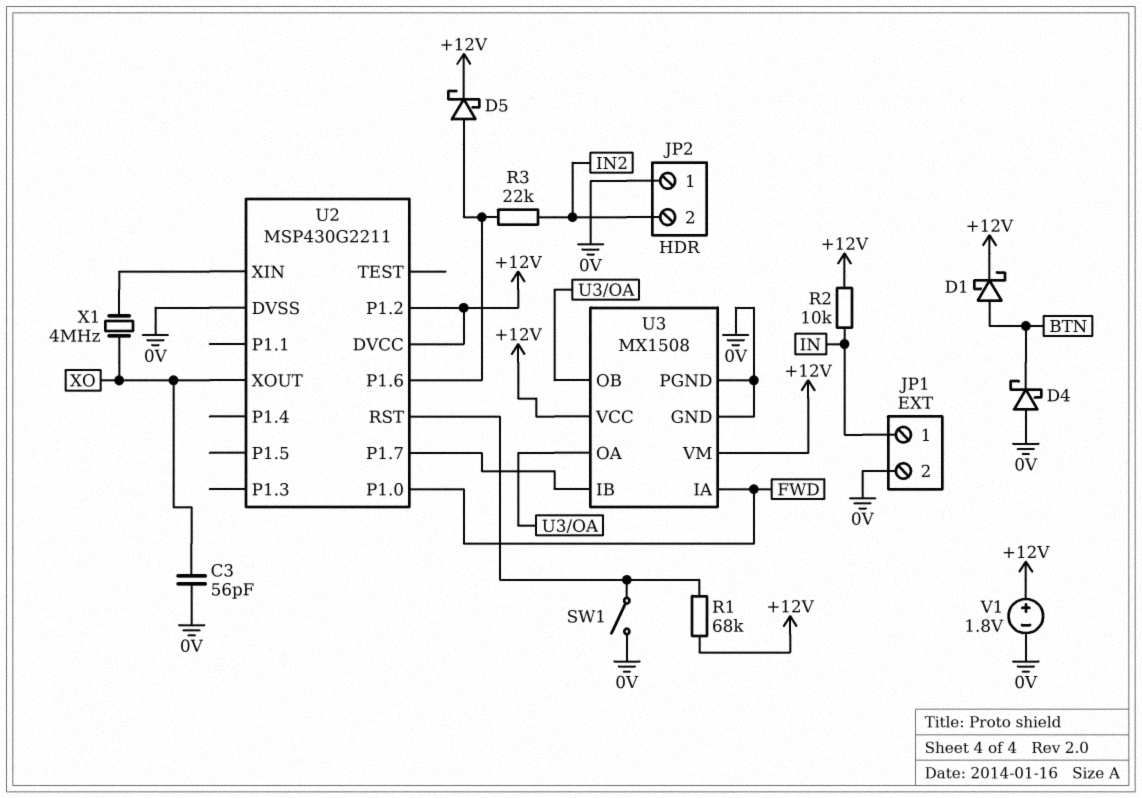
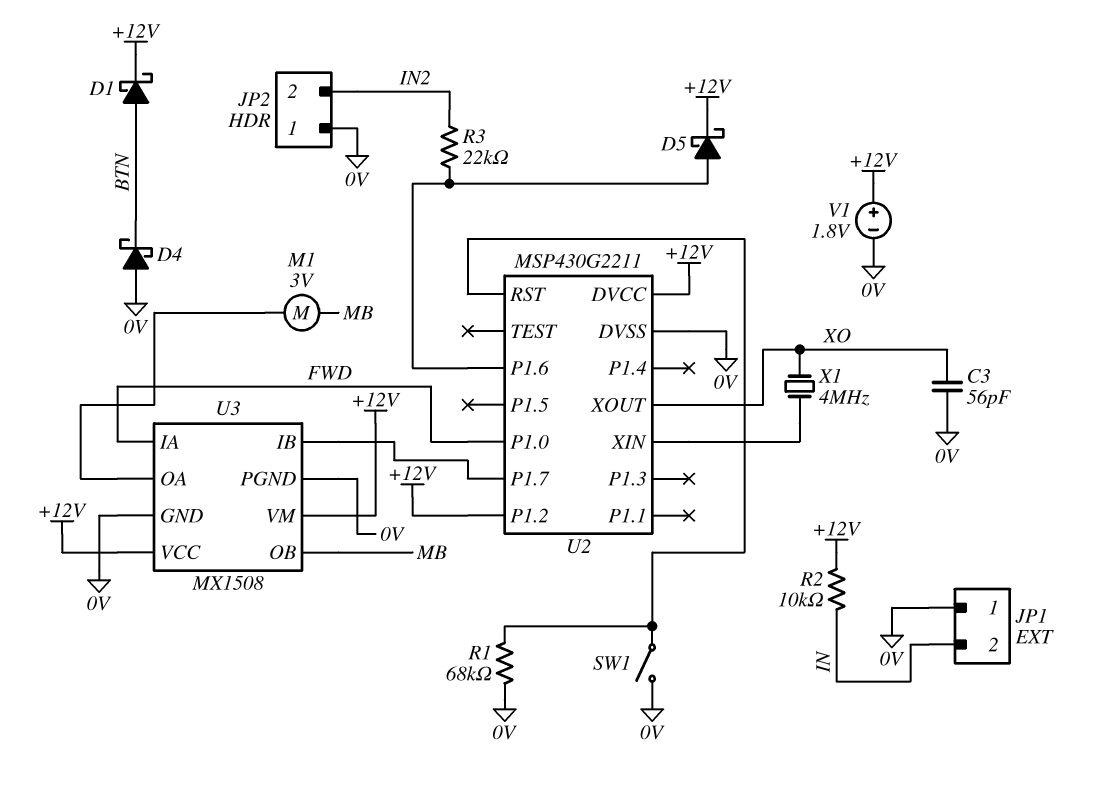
JP1 pin 1: IN -> 0V
JP1 pin 2: 0V -> IN
M1: none -> motor 3V (MB, U3/OA)
R1: 68k (+12V, U2/RST) -> 68k (0V, U2/RST)
U3 pin OB: U3/OA -> MB

